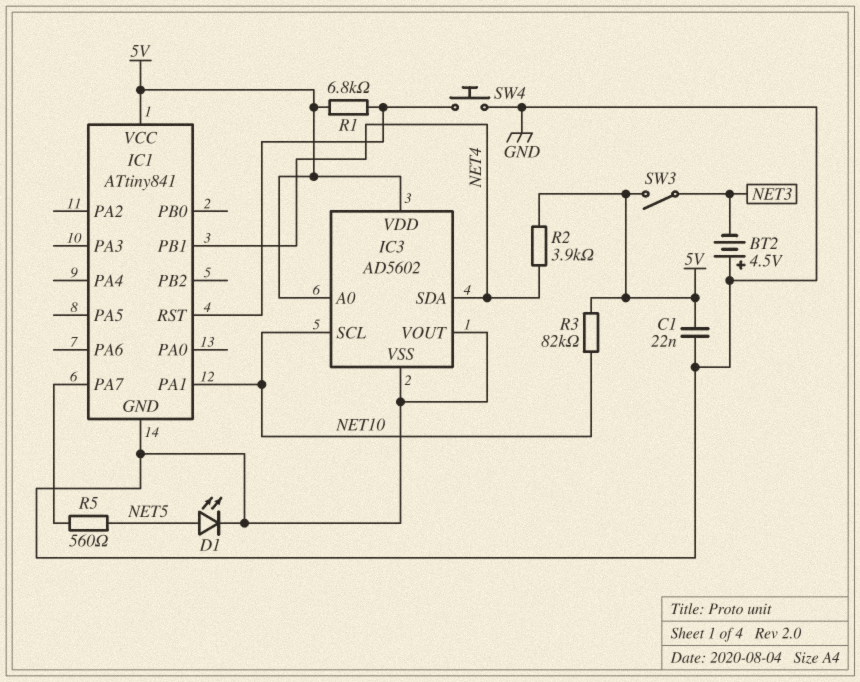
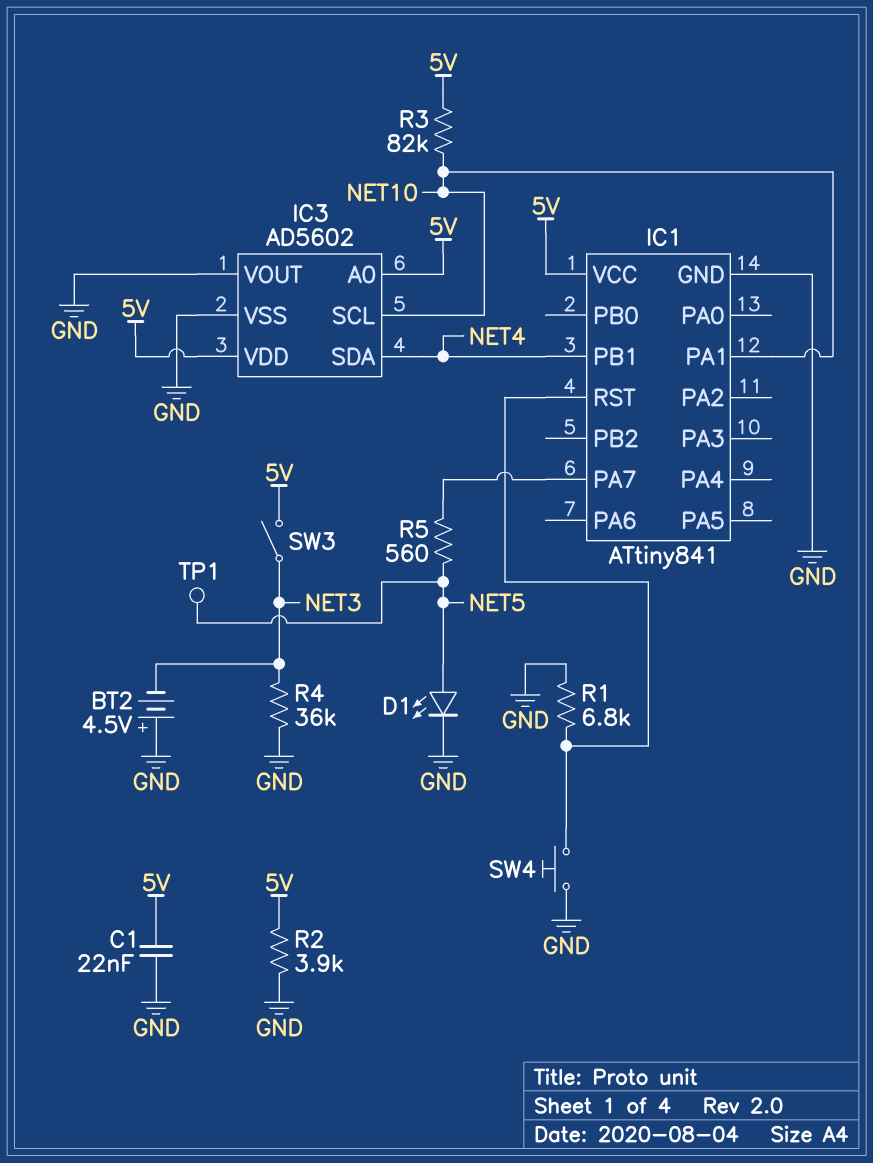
R1: 6.8k (5V, IC1/RST) -> 6.8k (GND, IC1/RST)
R2: 3.9k (5V, NET4) -> 3.9k (5V, GND)
R4: none -> 36k (GND, NET3)
TP1: none -> test point (NET5)

